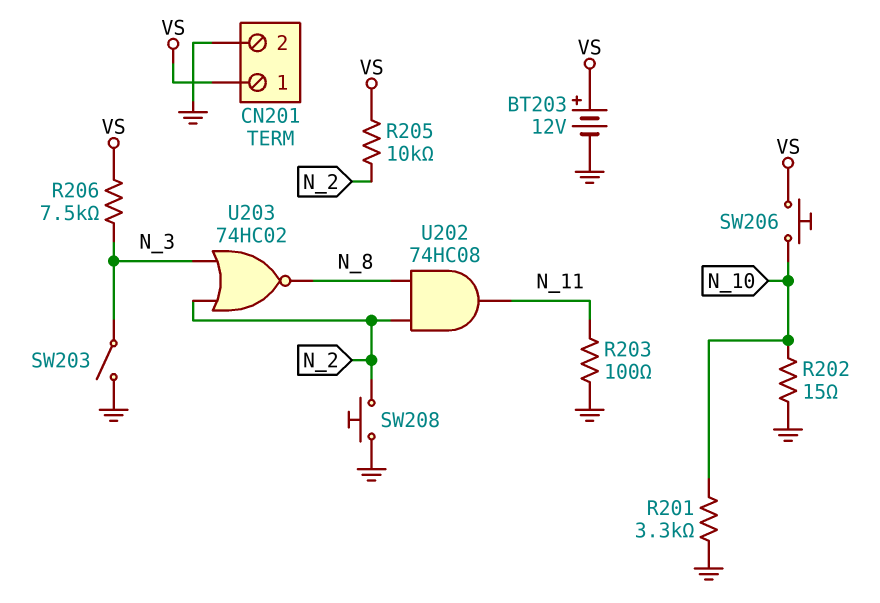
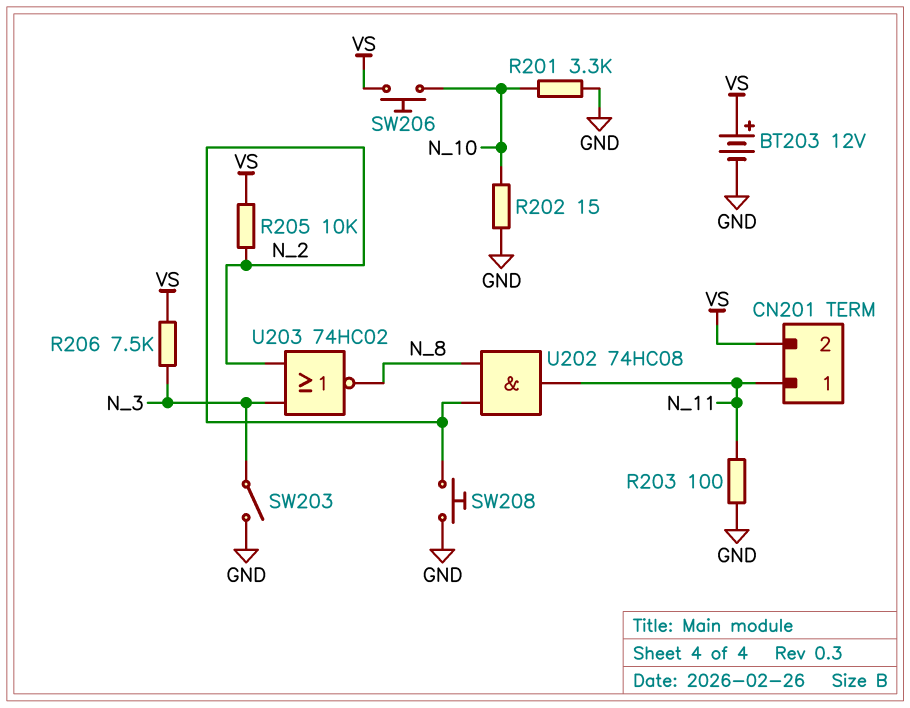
CN201 pin 1: VS -> N_11
CN201 pin 2: GND -> VS

